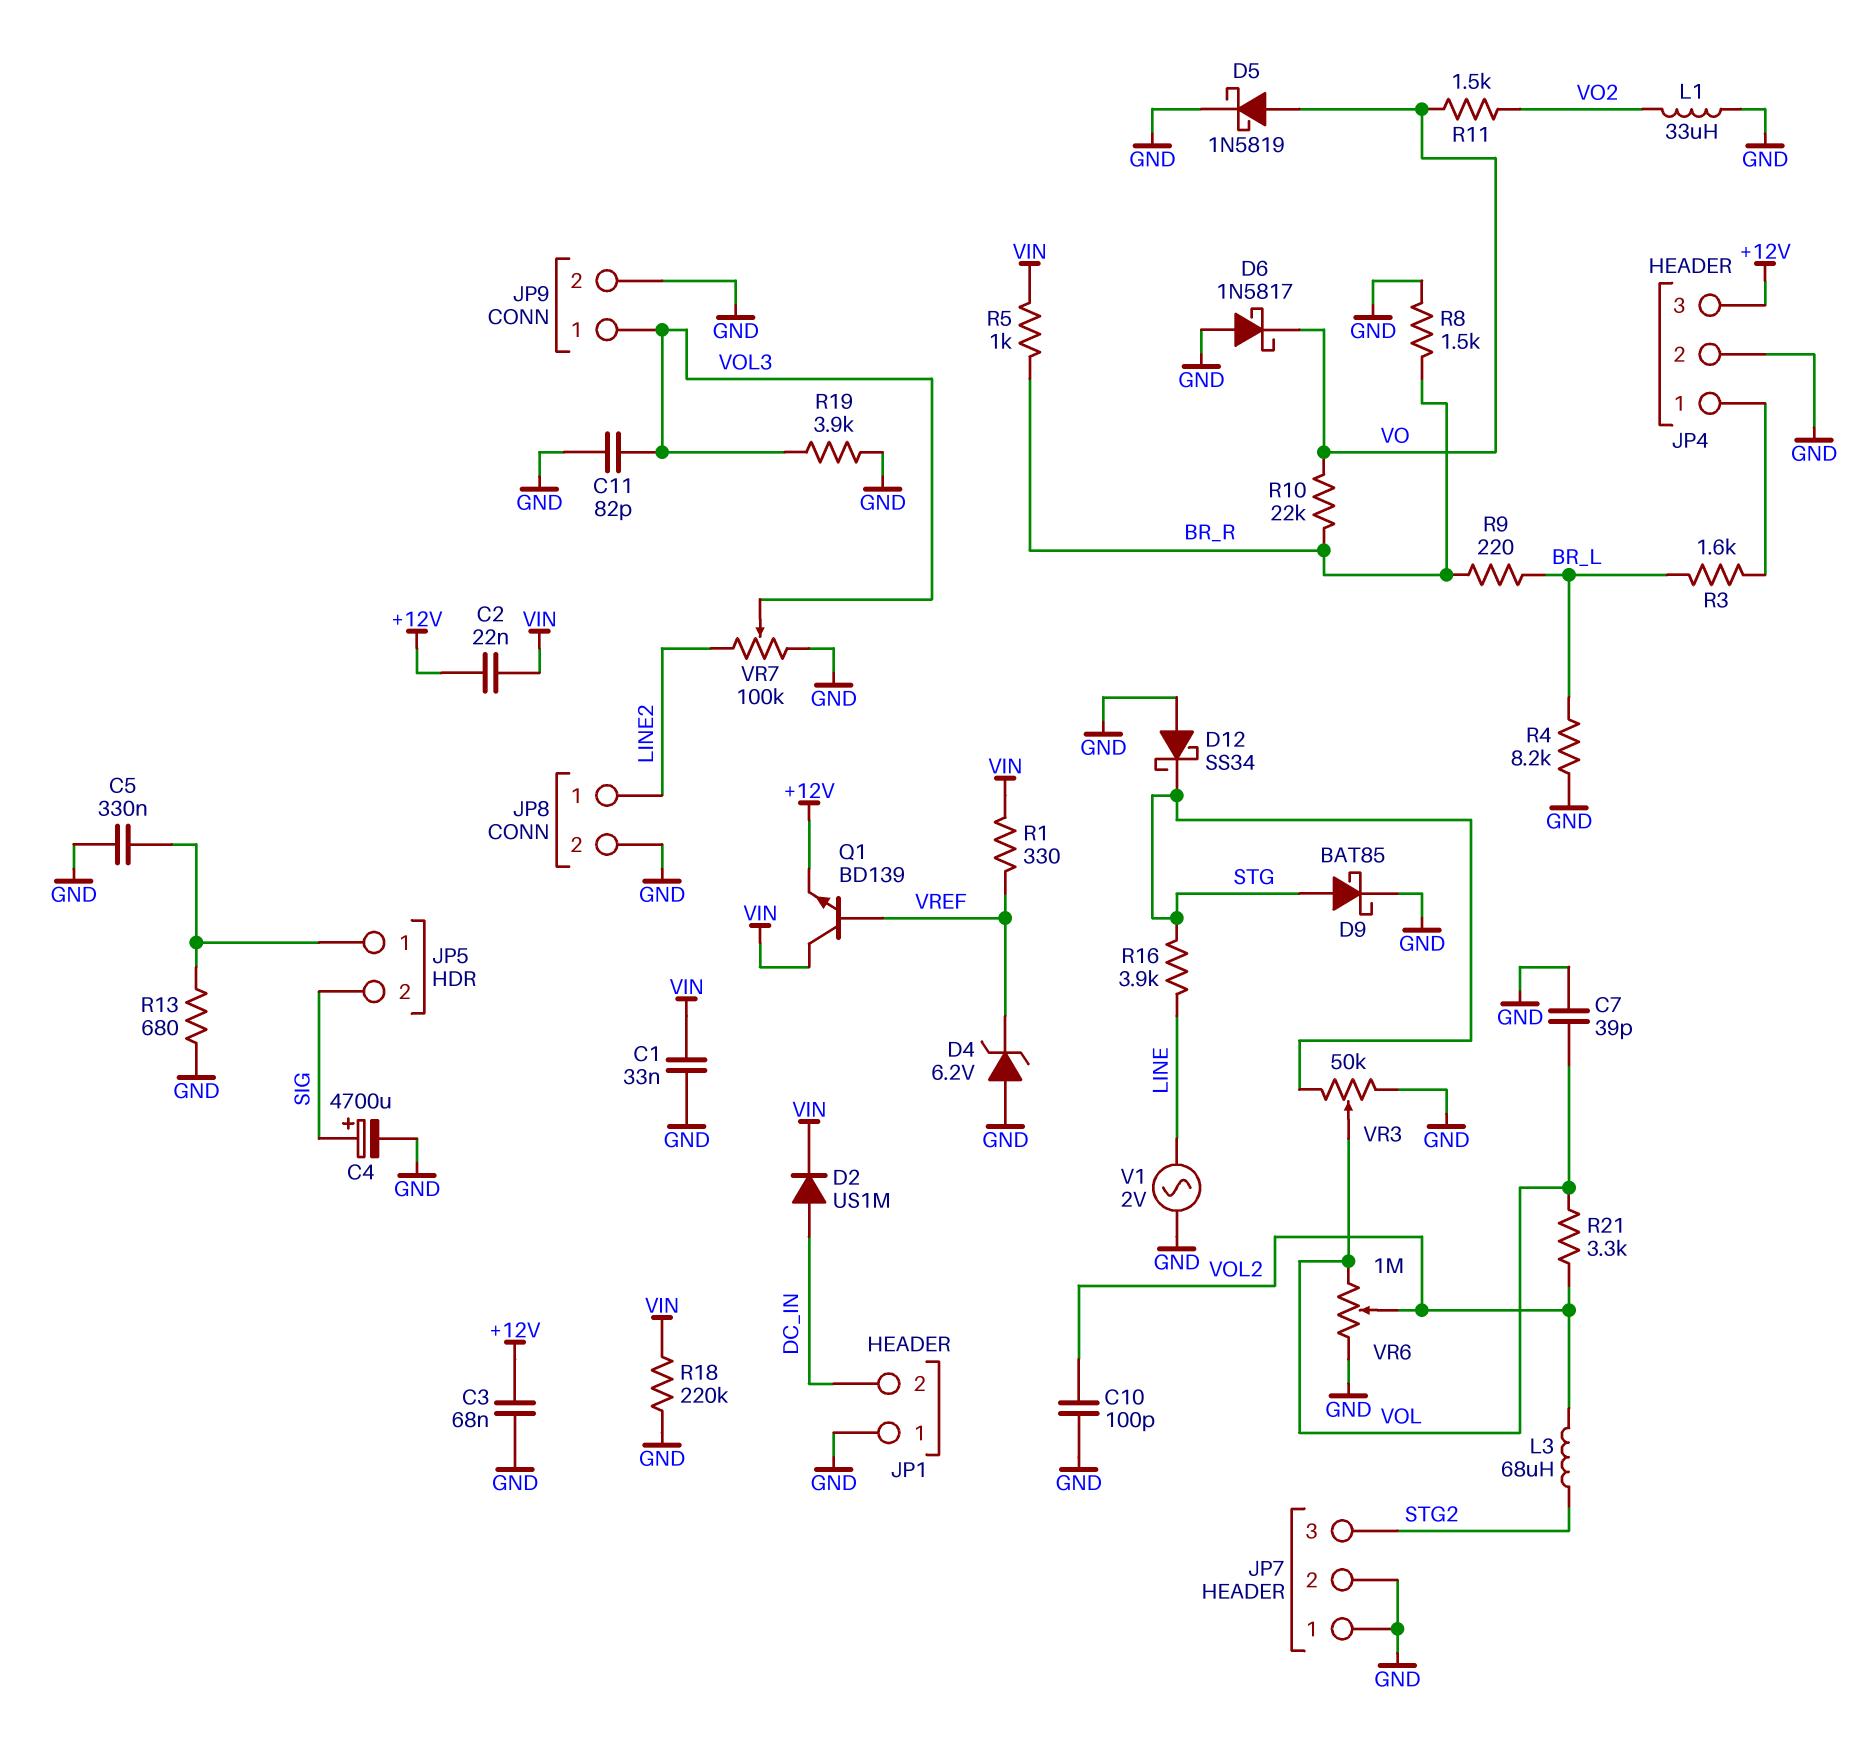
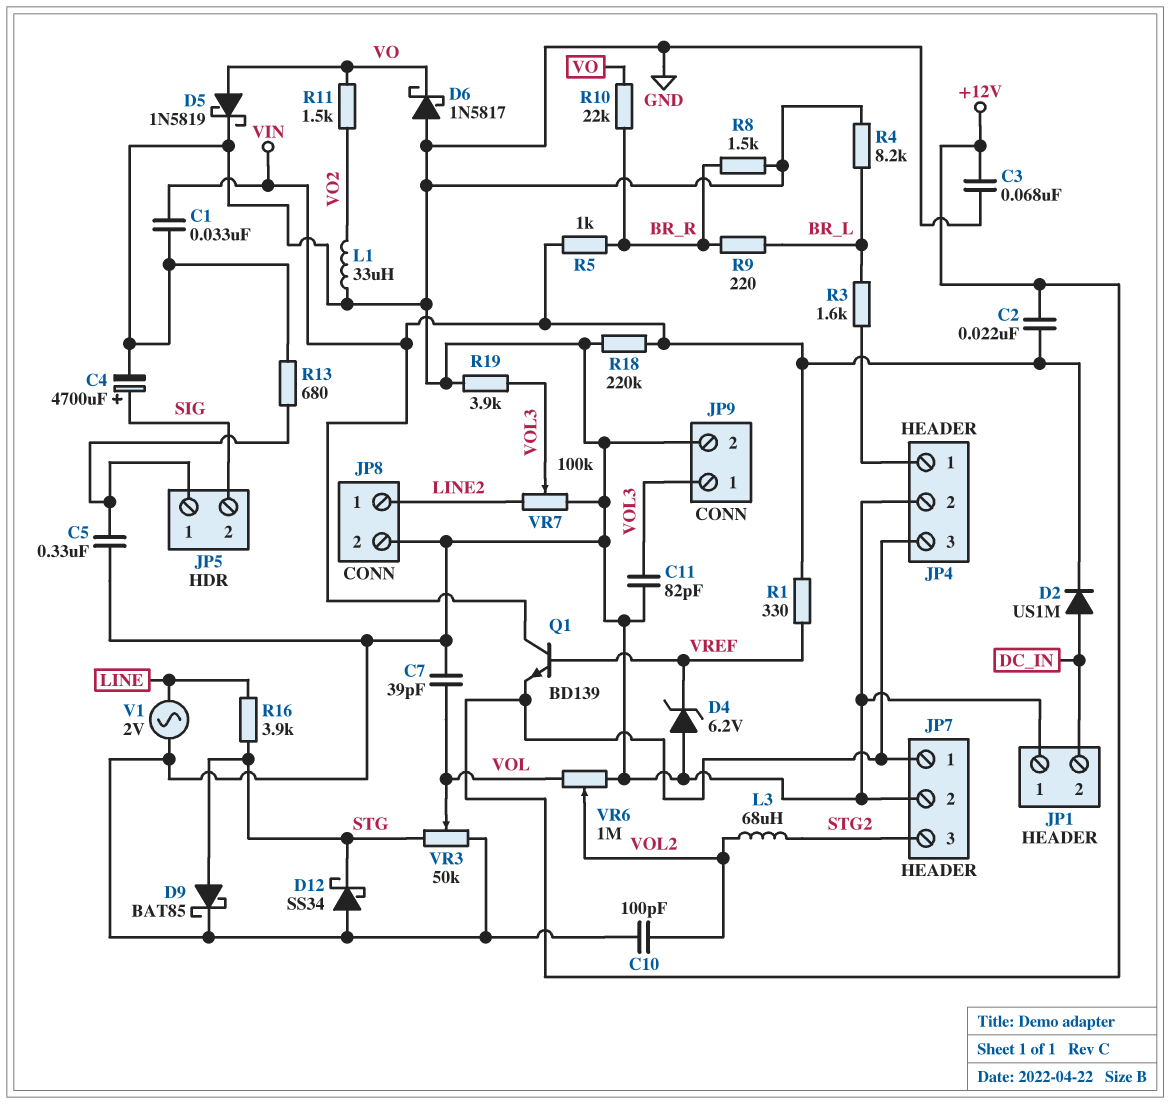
JP7 pin 1: GND -> +12V
R21: 3.3k (VOL, VOL2) -> none

